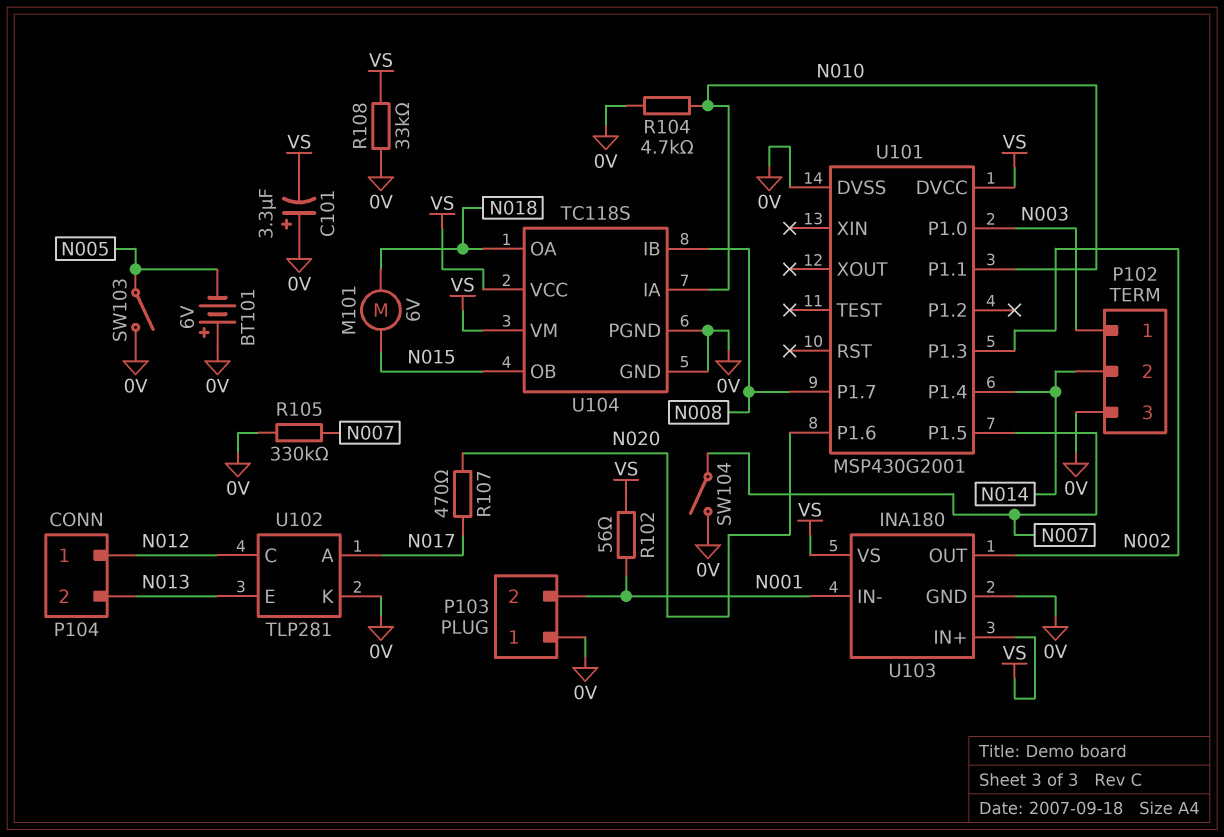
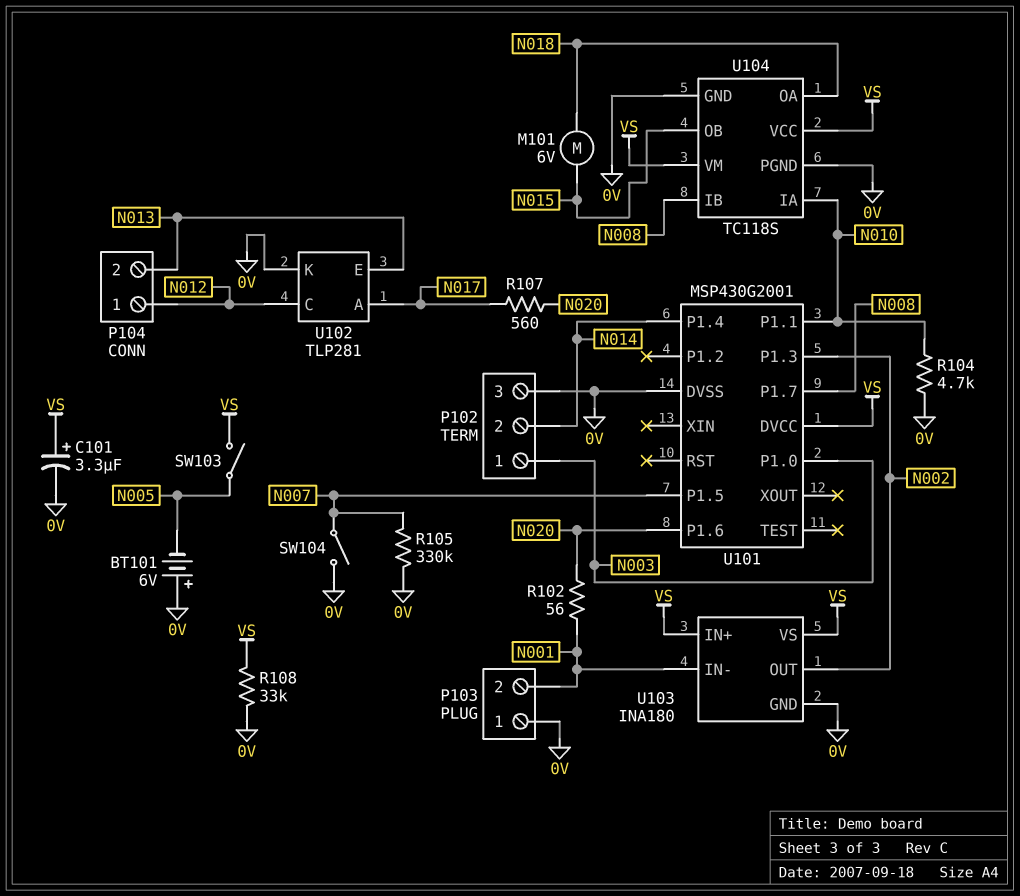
C101: 3.3uF (plus 0V, minus VS) -> 3.3uF (plus VS, minus 0V)
R102: 56 (N001, VS) -> 56 (N001, N020)
R107: 470 (N017, N020) -> 560 (N017, N020)
SW103: switch (0V, N005) -> switch (N005, VS)

